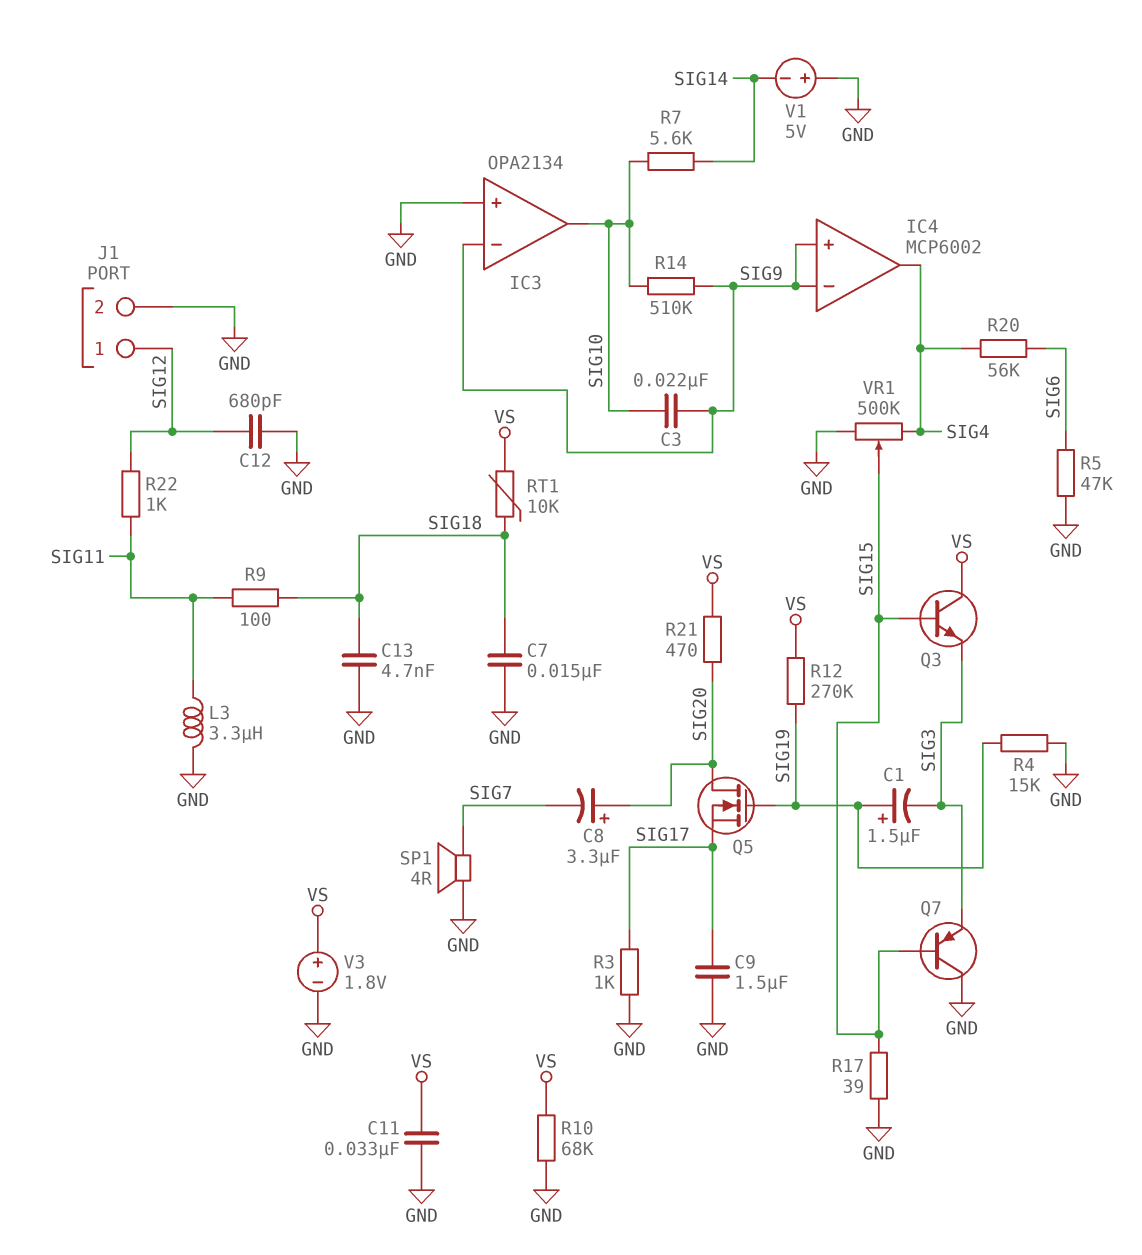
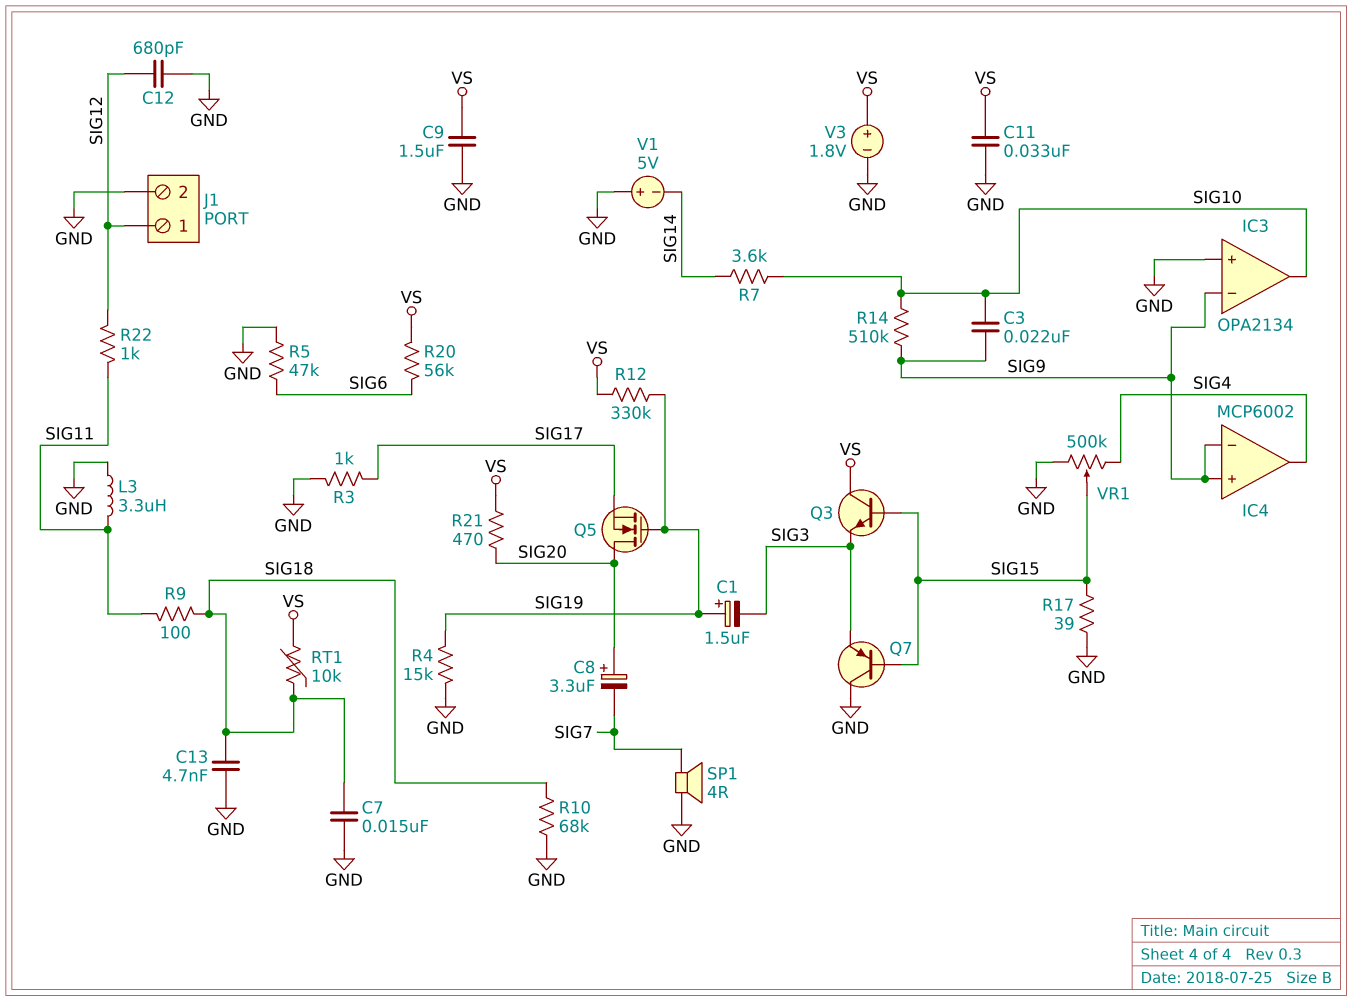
C9: 1.5uF (GND, SIG17) -> 1.5uF (GND, VS)
R7: 5.6k (SIG10, SIG14) -> 3.6k (SIG10, SIG14)
R10: 68k (GND, VS) -> 68k (GND, SIG18)
R12: 270k (SIG19, VS) -> 330k (SIG19, VS)
R20: 56k (SIG4, SIG6) -> 56k (SIG6, VS)

